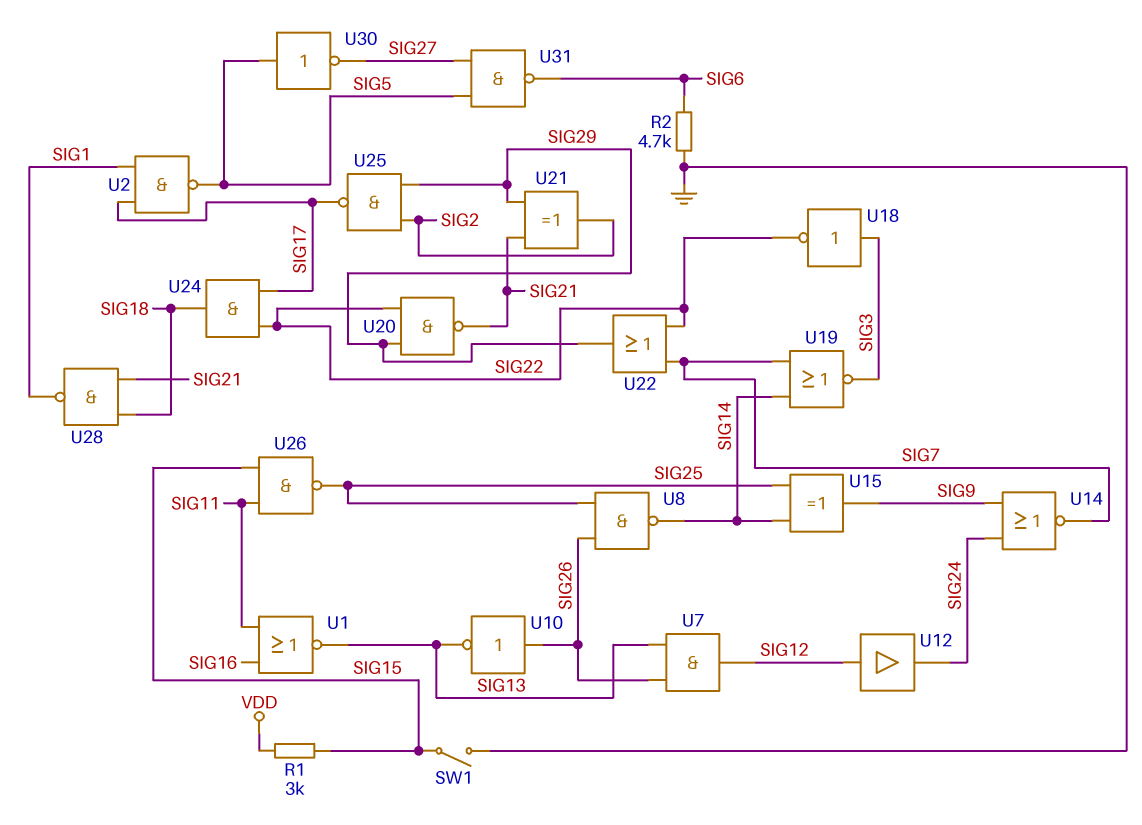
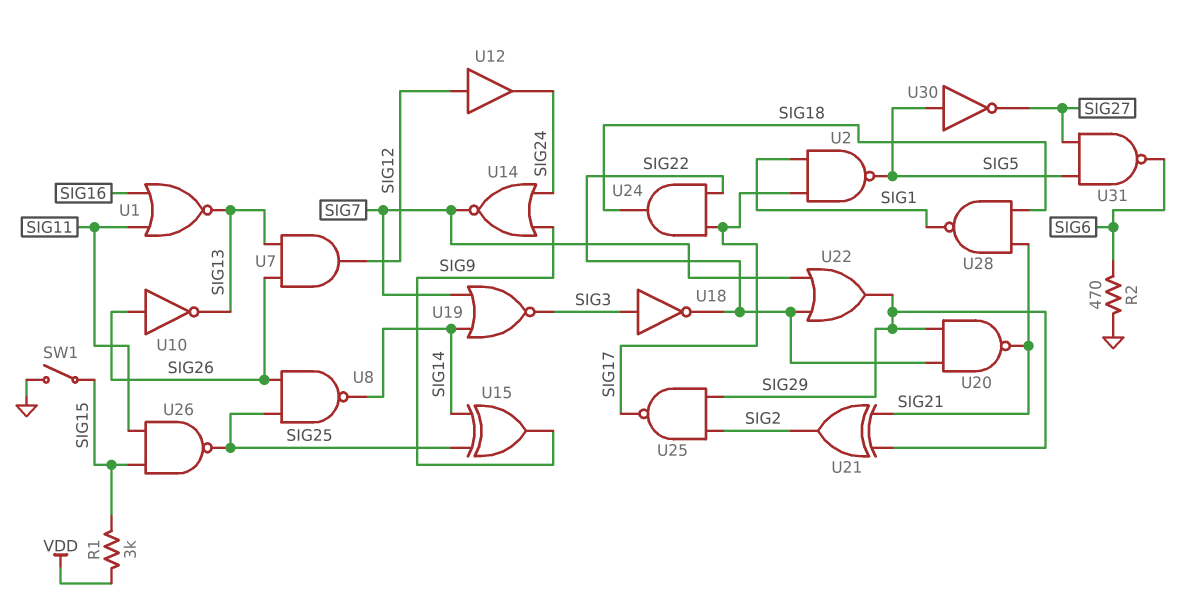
R2: 4.7k (GND, SIG6) -> 470 (GND, SIG6)

